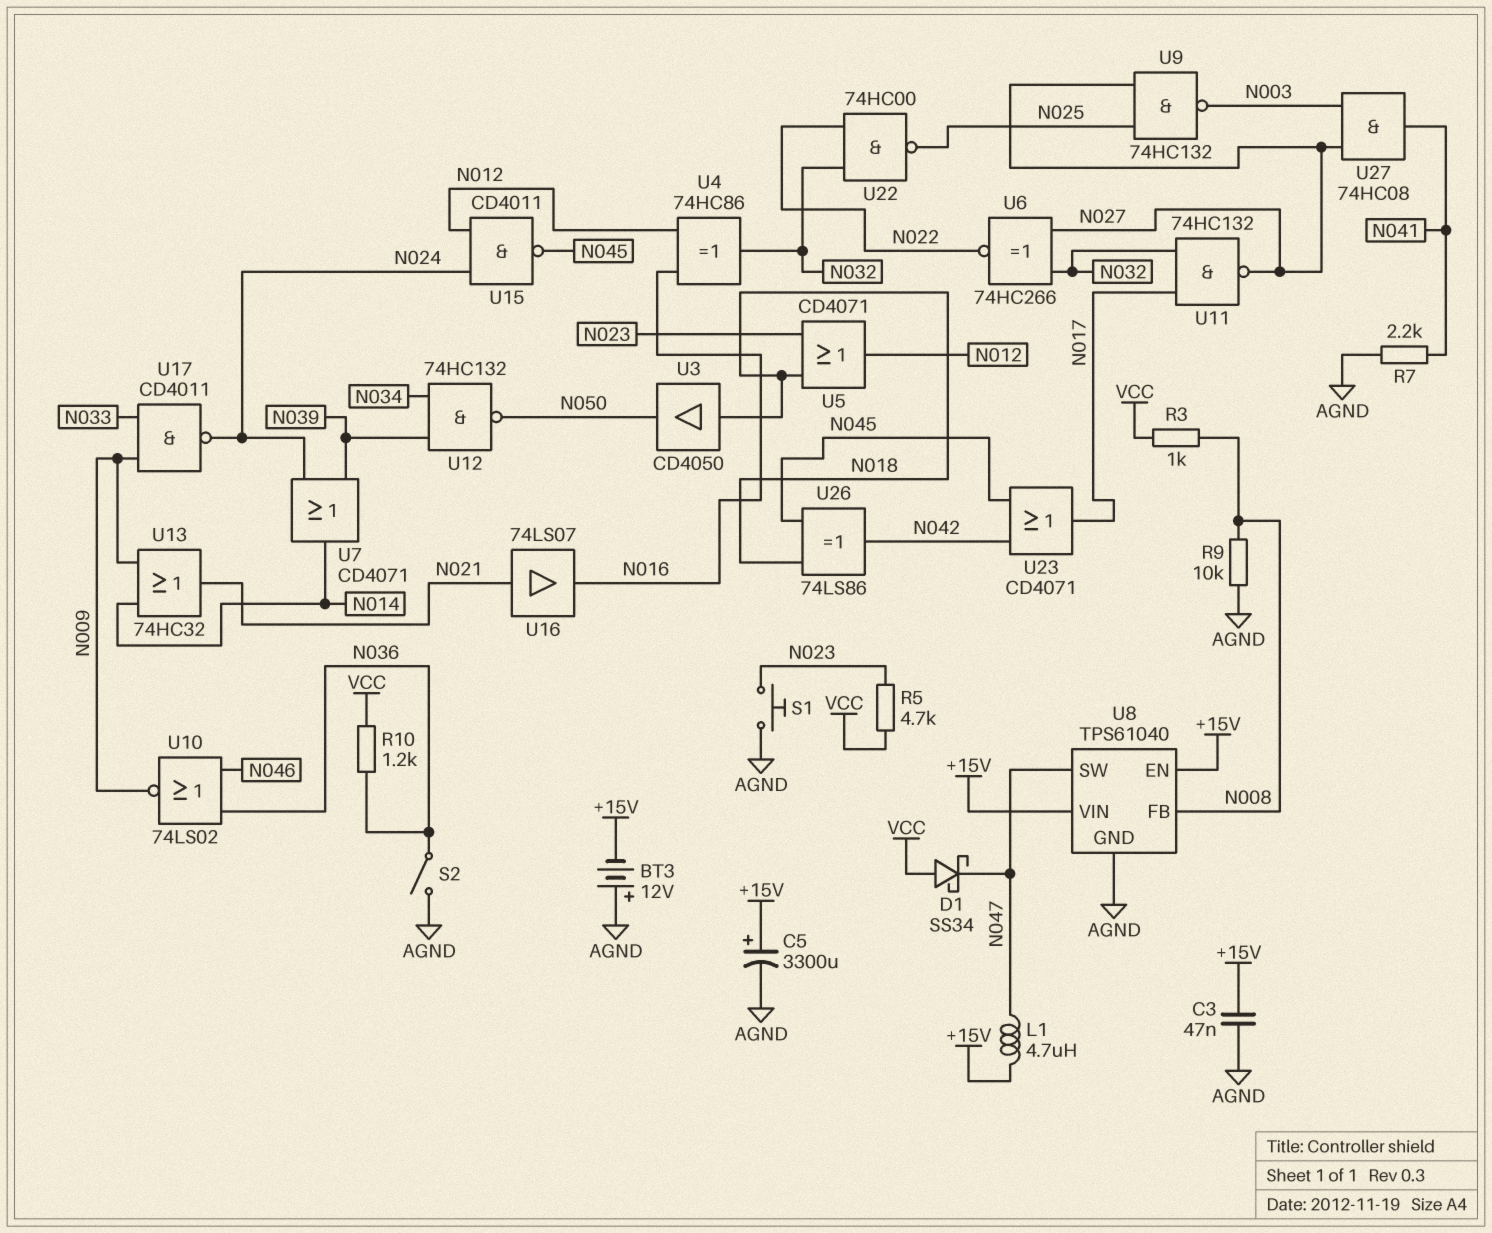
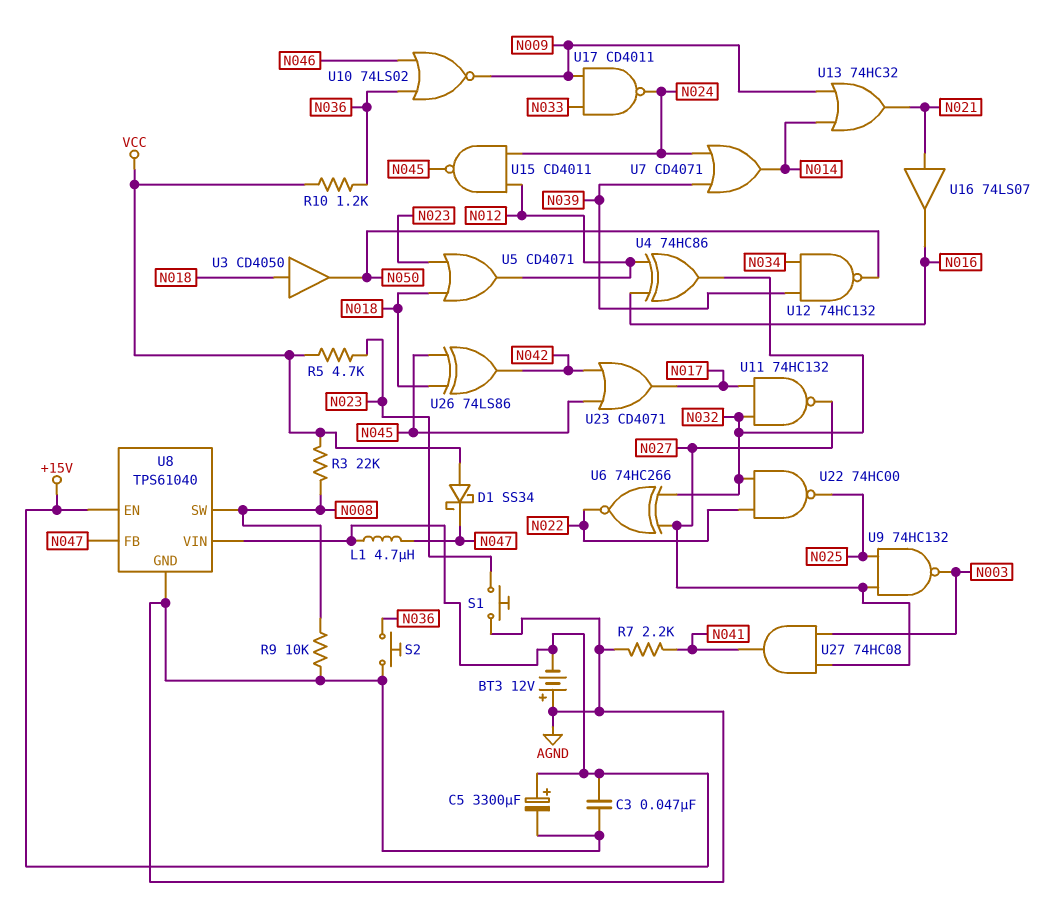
R3: 1k (N008, VCC) -> 22k (N008, VCC)
S2: switch (AGND, N036) -> button (AGND, N036)
U8 pin FB: N008 -> N047
U8 pin SW: N047 -> N008

